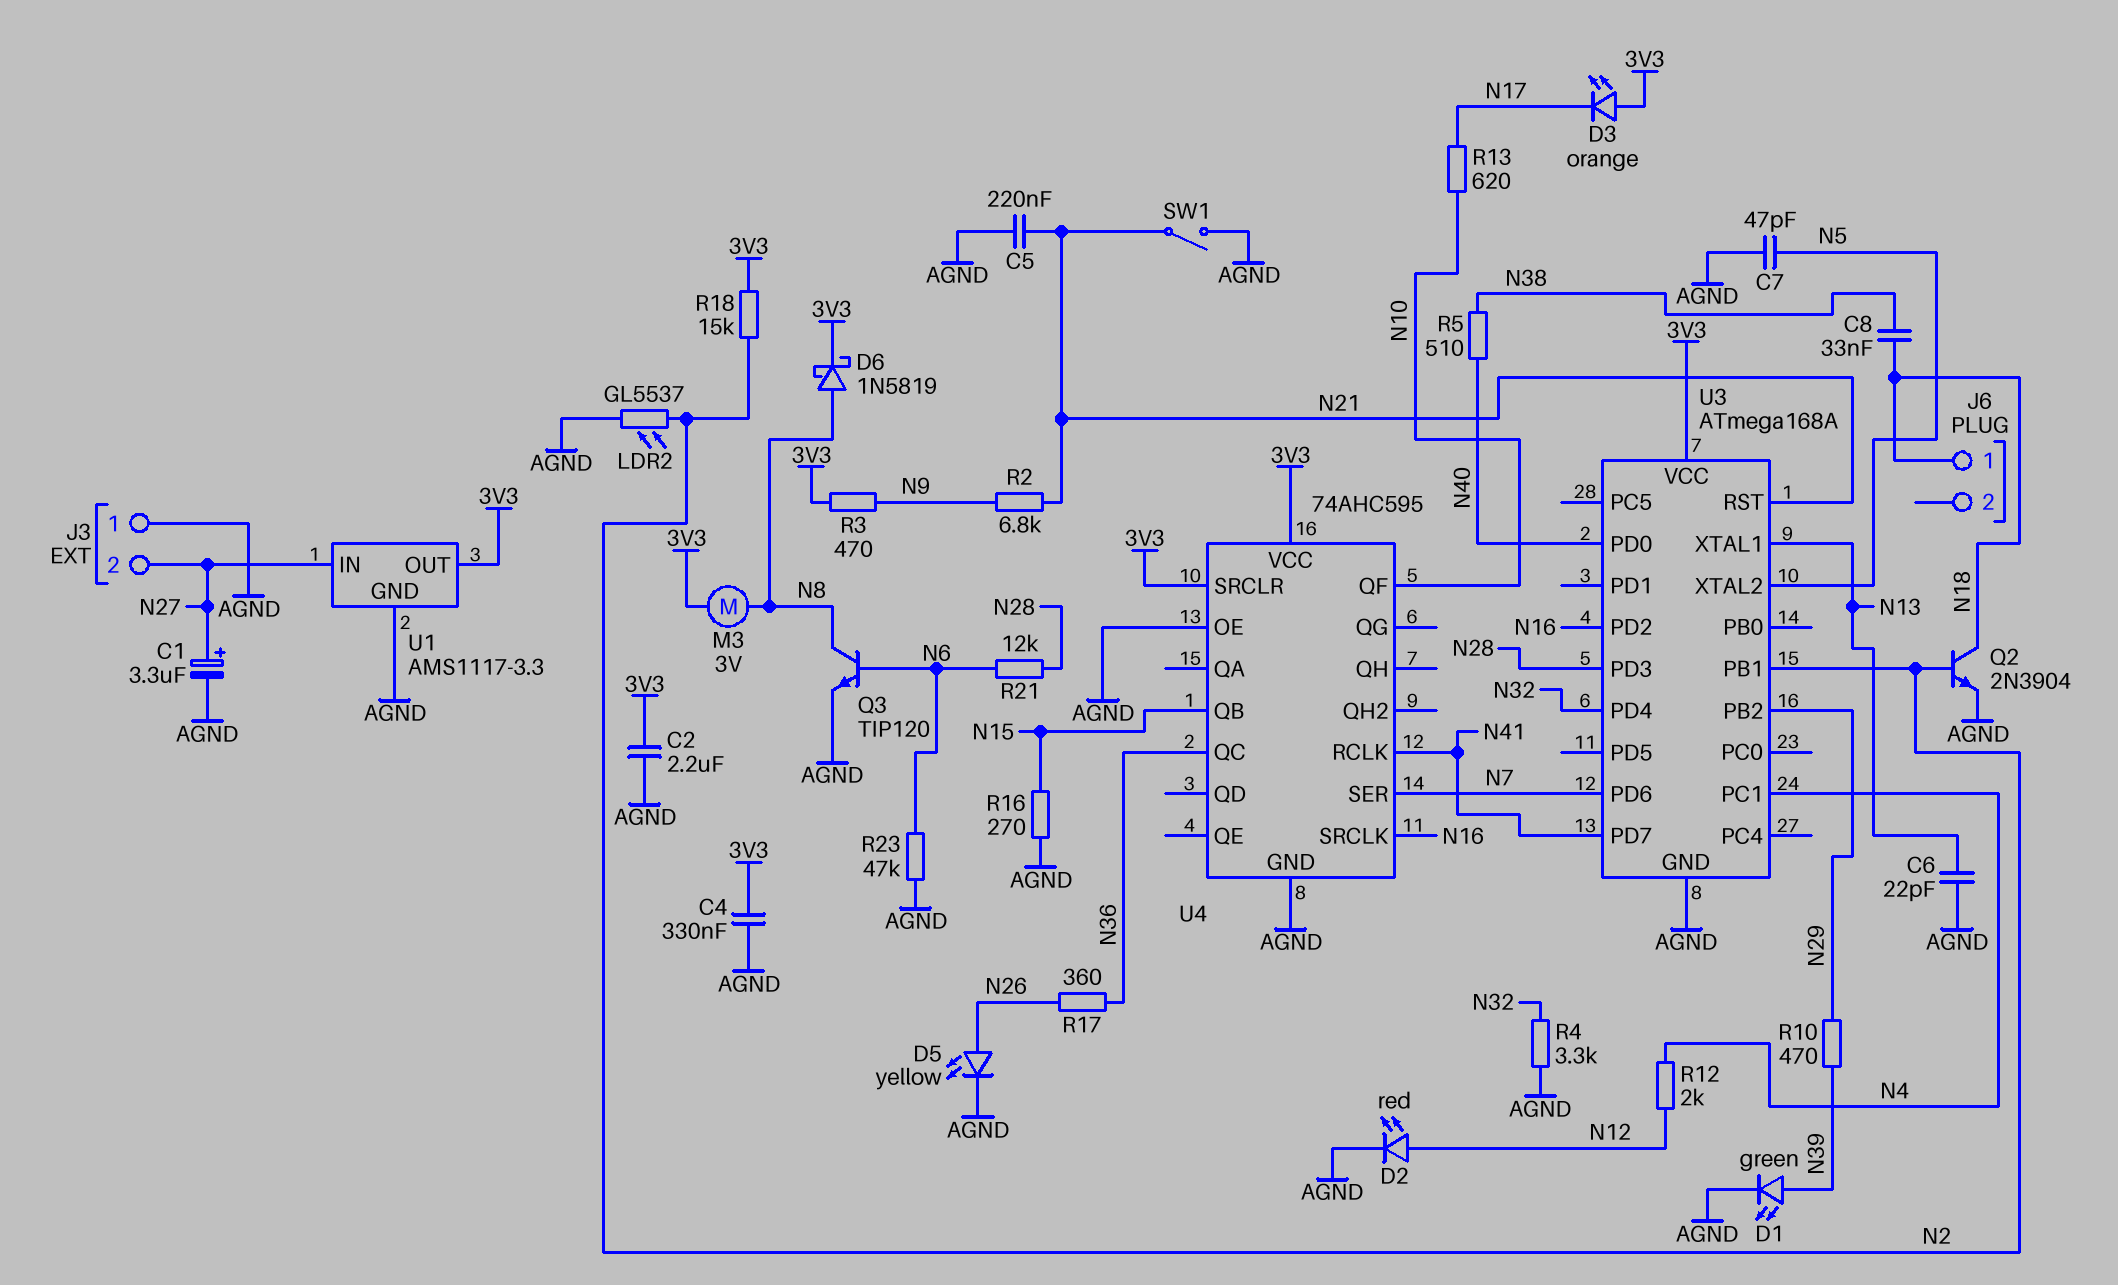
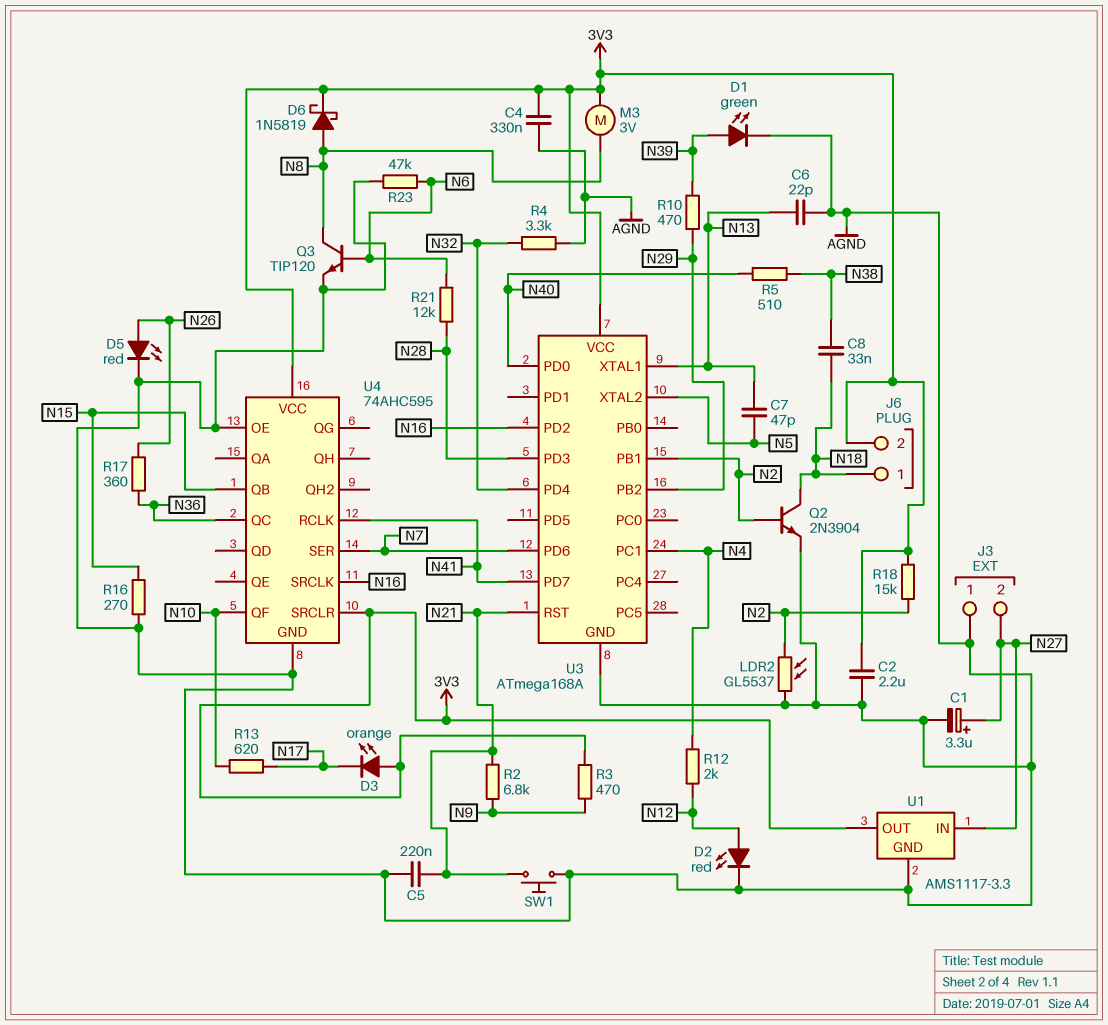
C7: 47pF (AGND, N5) -> 47pF (N5, N13)
D5: LED yellow (A N26, K AGND) -> LED red (A N26, K AGND)
J6 pin 2: none -> 3V3
SW1: switch (AGND, N21) -> button (AGND, N21)

